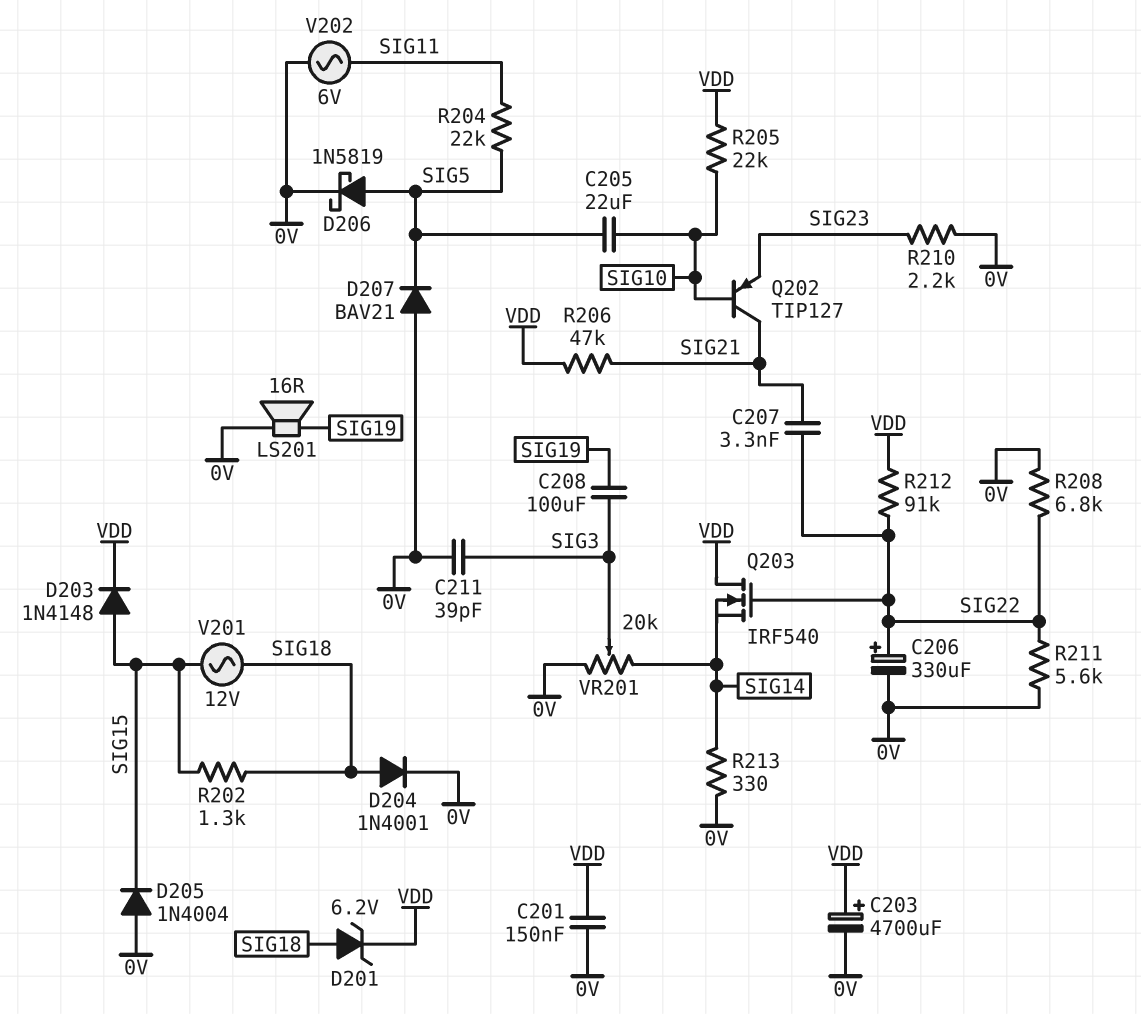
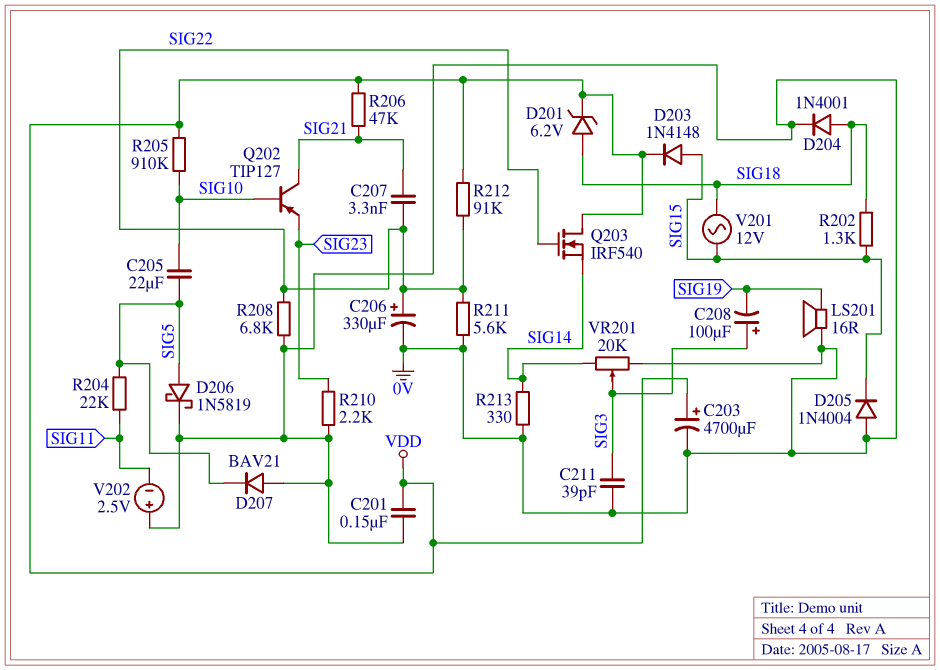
C208: 100uF (SIG3, SIG19) -> 100uF (plus SIG3, minus SIG19)
R205: 22k (SIG10, VDD) -> 910k (SIG10, VDD)
V202: AC 6V (0V, SIG11) -> 2.5V (plus 0V, minus SIG11)

